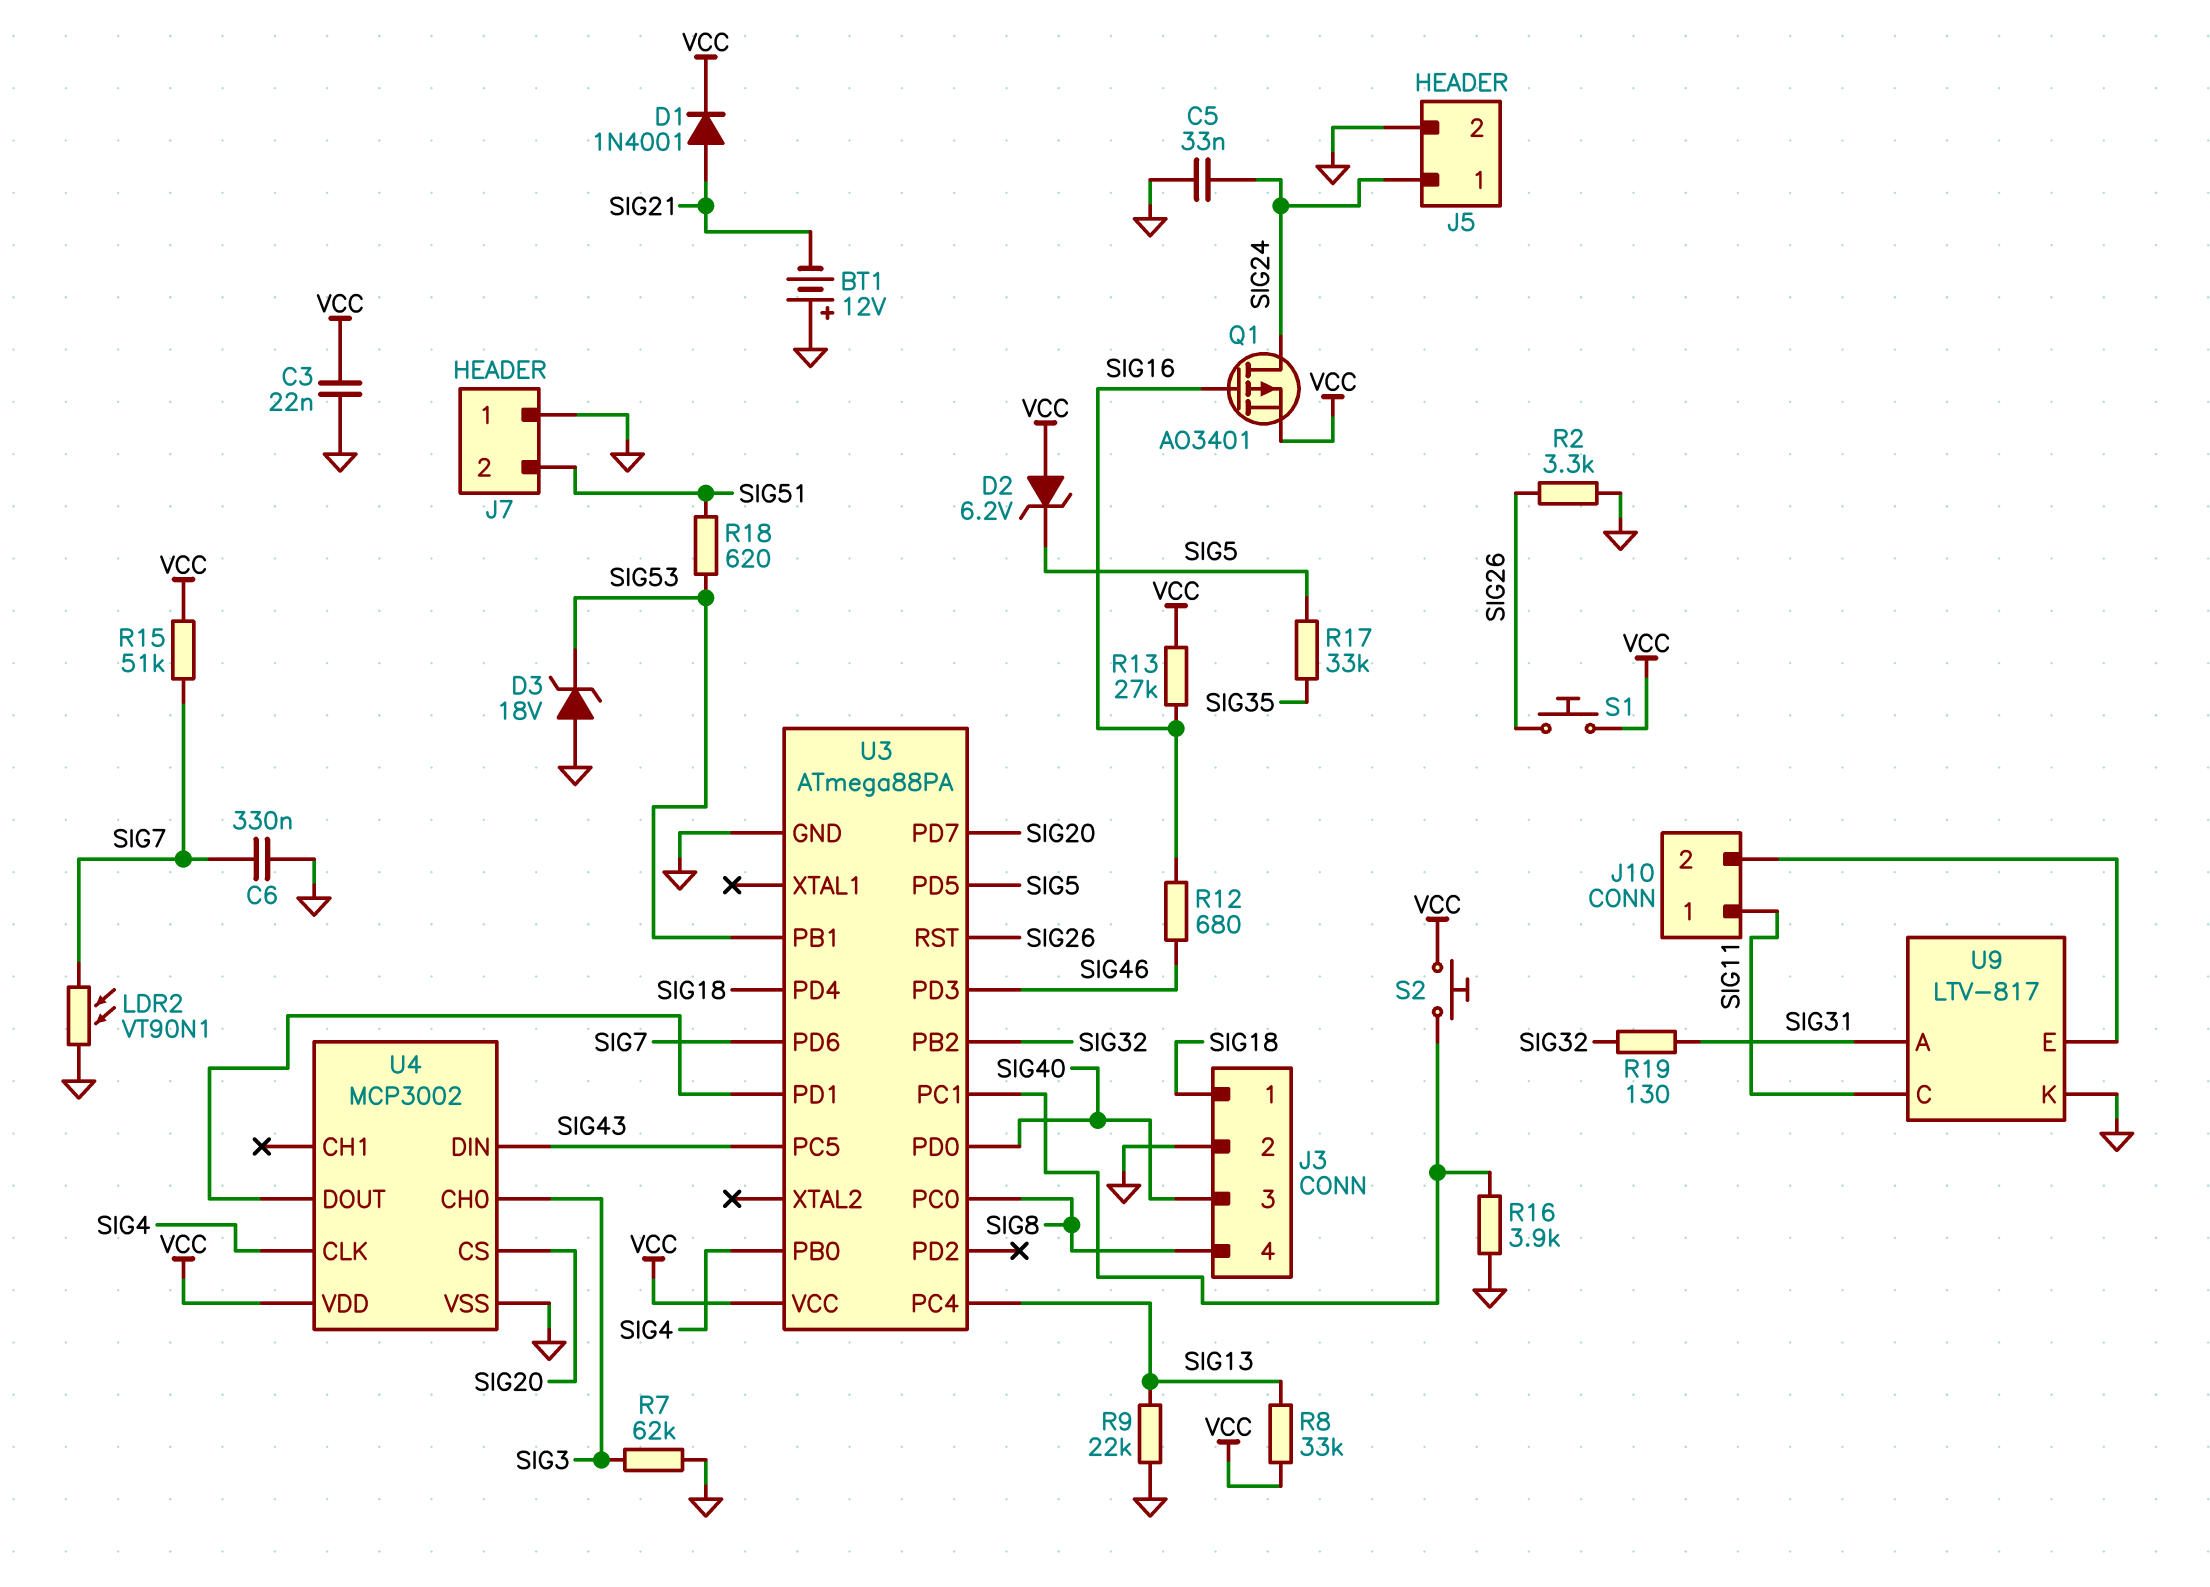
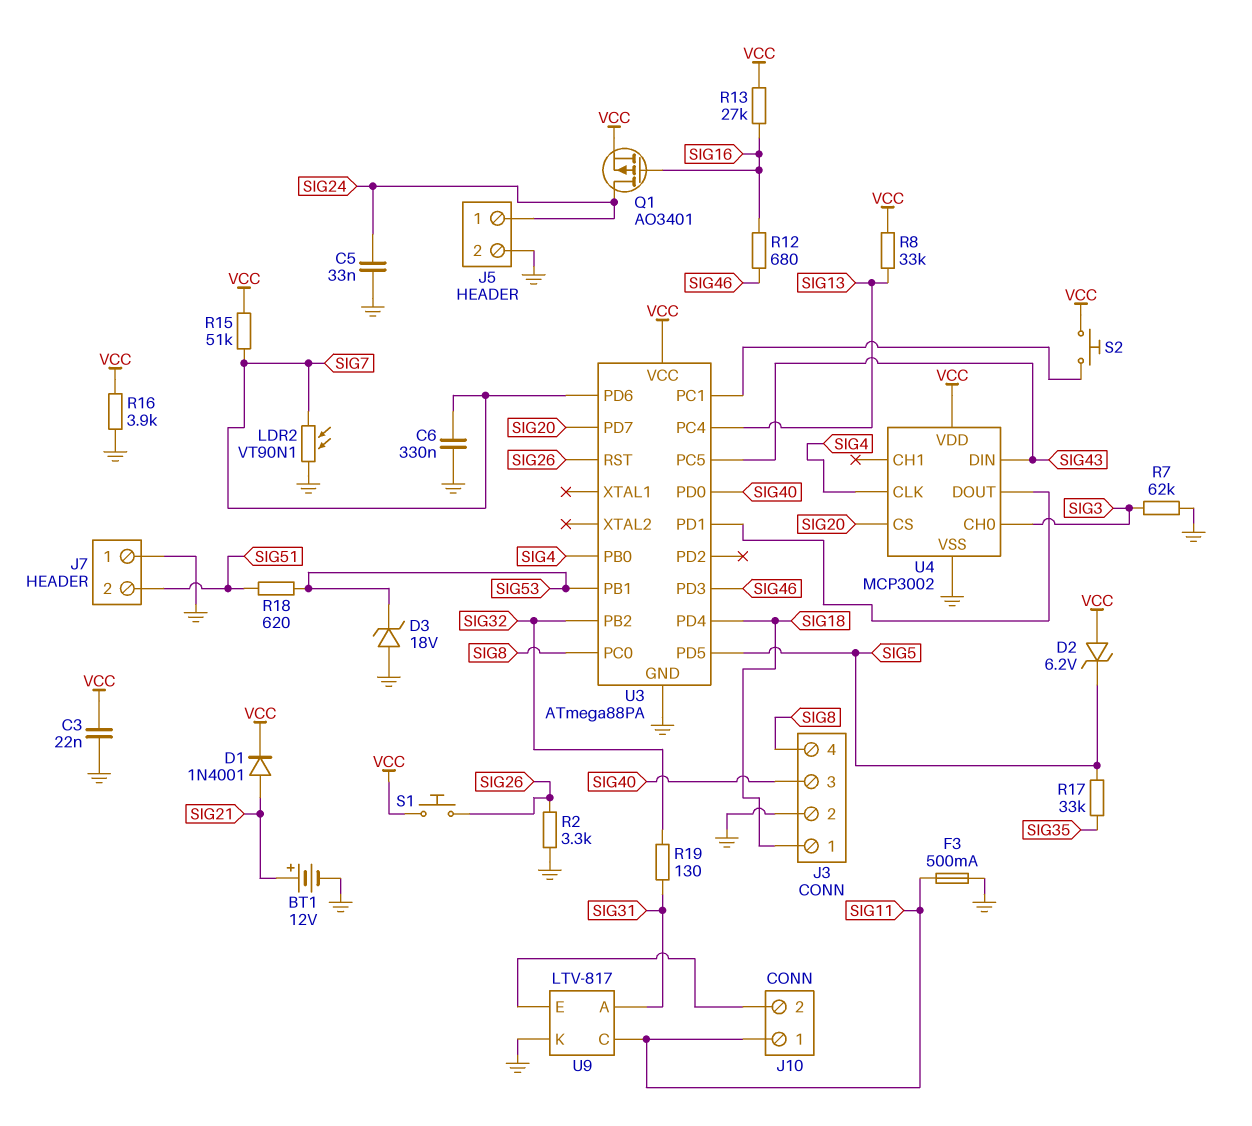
BT1: 12V (plus GND, minus SIG21) -> 12V (plus SIG21, minus GND)
F3: none -> 500mA (GND, SIG11)
R9: 22k (GND, SIG13) -> none
R16: 3.9k (GND, U3/PC1) -> 3.9k (GND, VCC)

